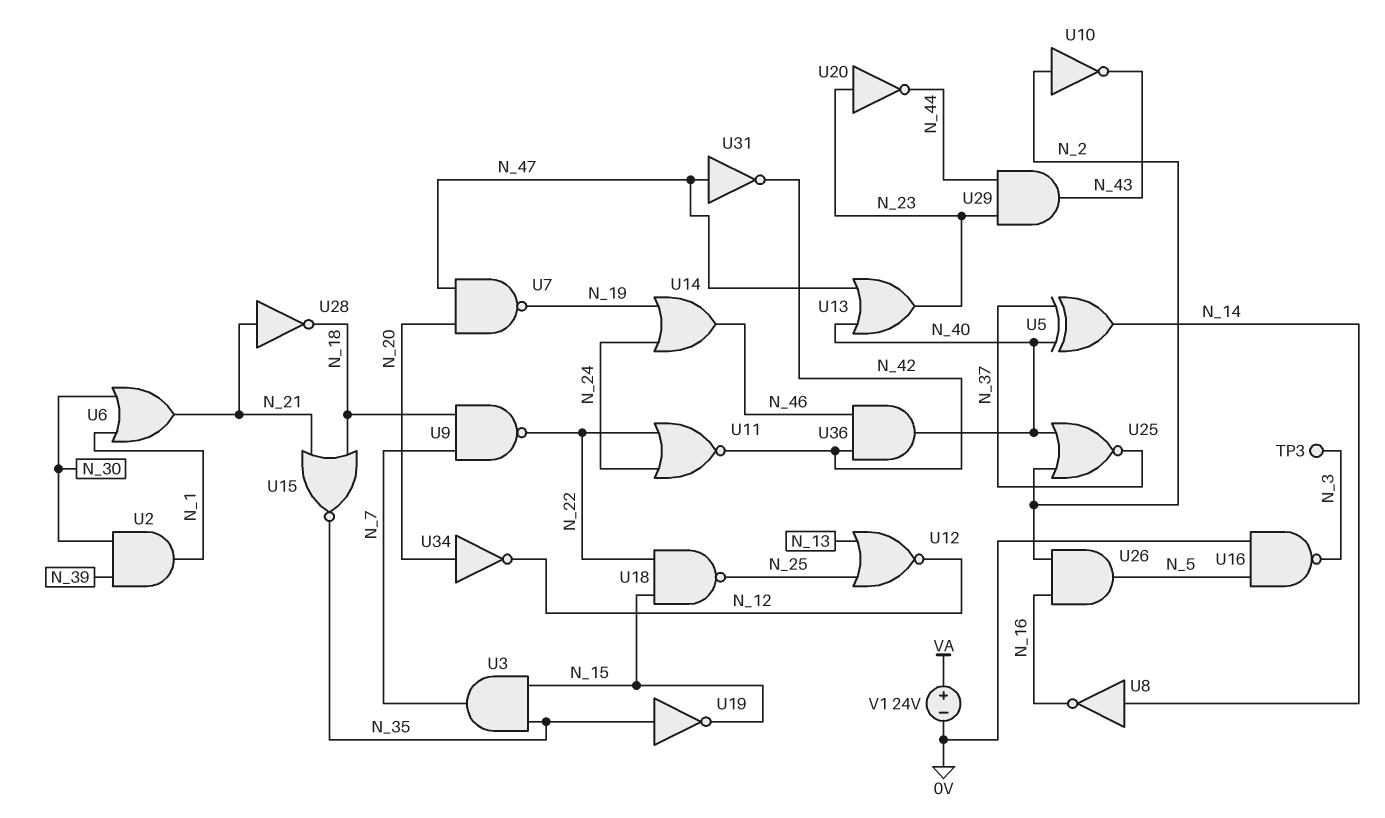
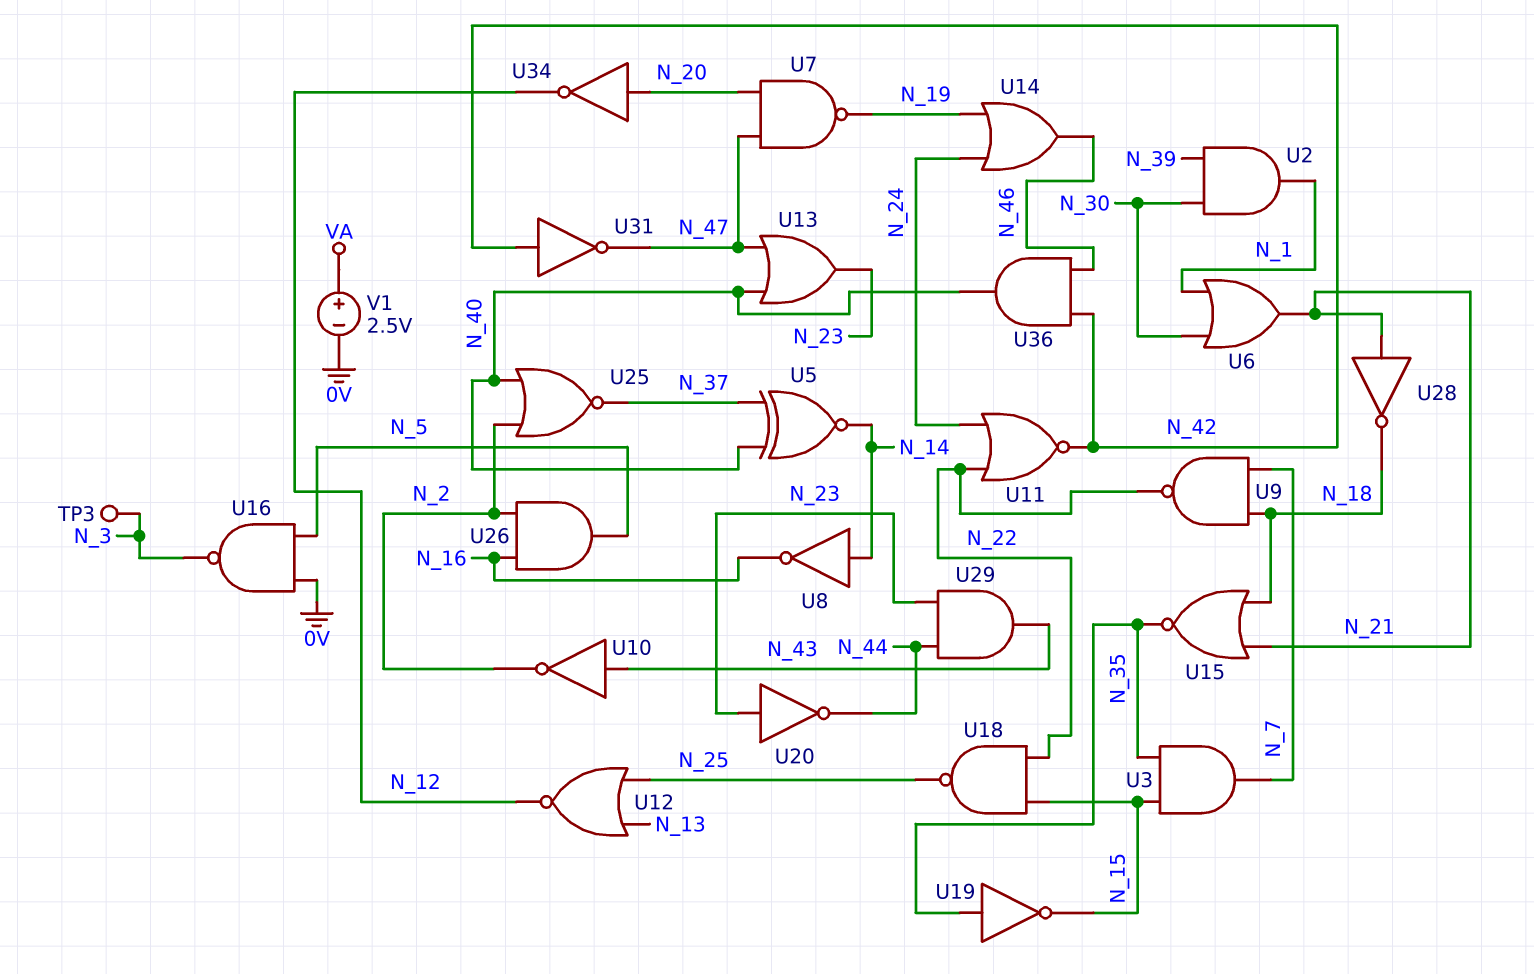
U5: XOR (in N_37, in N_40, out N_14) -> XNOR (in N_37, in N_40, out N_14)
U10: NOT (in N_2, out N_43) -> NOT (in N_43, out N_2)
U31: NOT (in N_47, out N_42) -> NOT (in N_42, out N_47)
V1: 24V (plus VA, minus 0V) -> 2.5V (plus VA, minus 0V)

